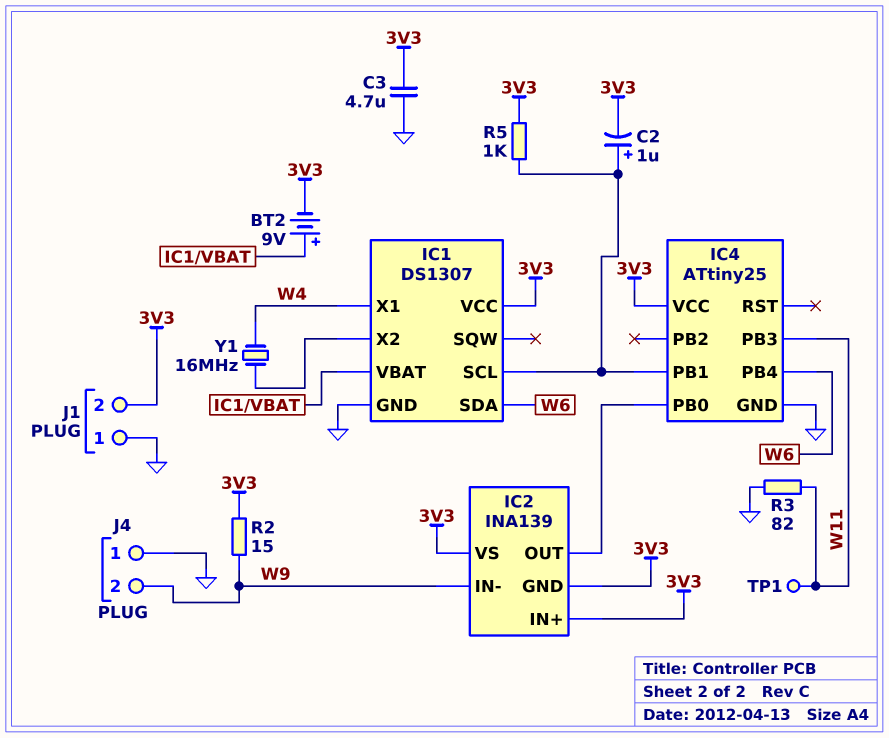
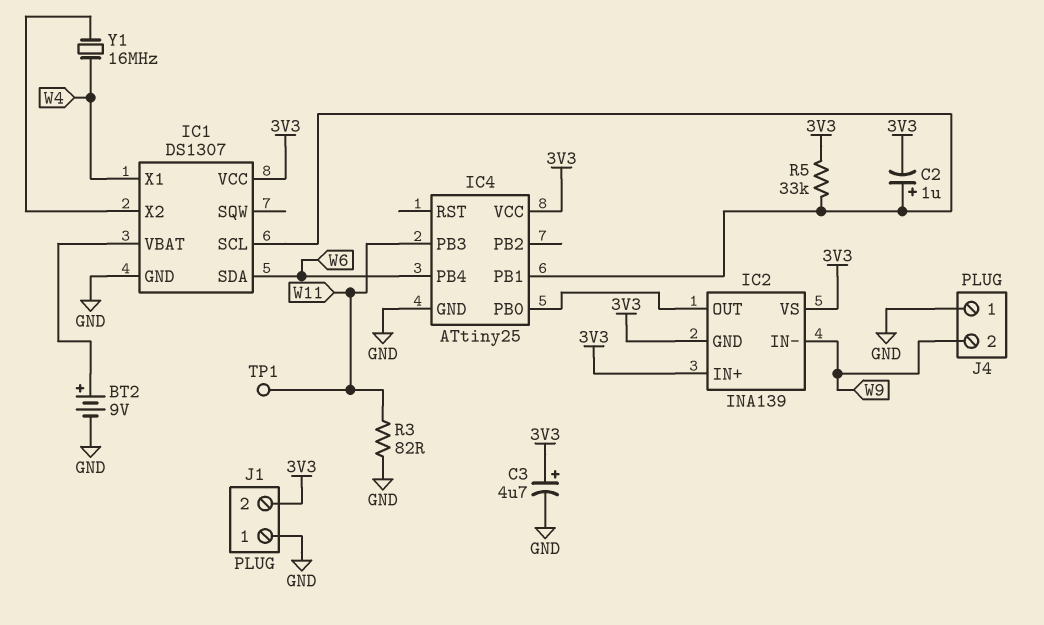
BT2: 9V (plus IC1/VBAT, minus 3V3) -> 9V (plus IC1/VBAT, minus GND)
C3: 4.7uF (3V3, GND) -> 4.7uF (plus 3V3, minus GND)
R2: 15 (3V3, W9) -> none
R5: 1k (3V3, IC1/SCL) -> 33k (3V3, IC1/SCL)

